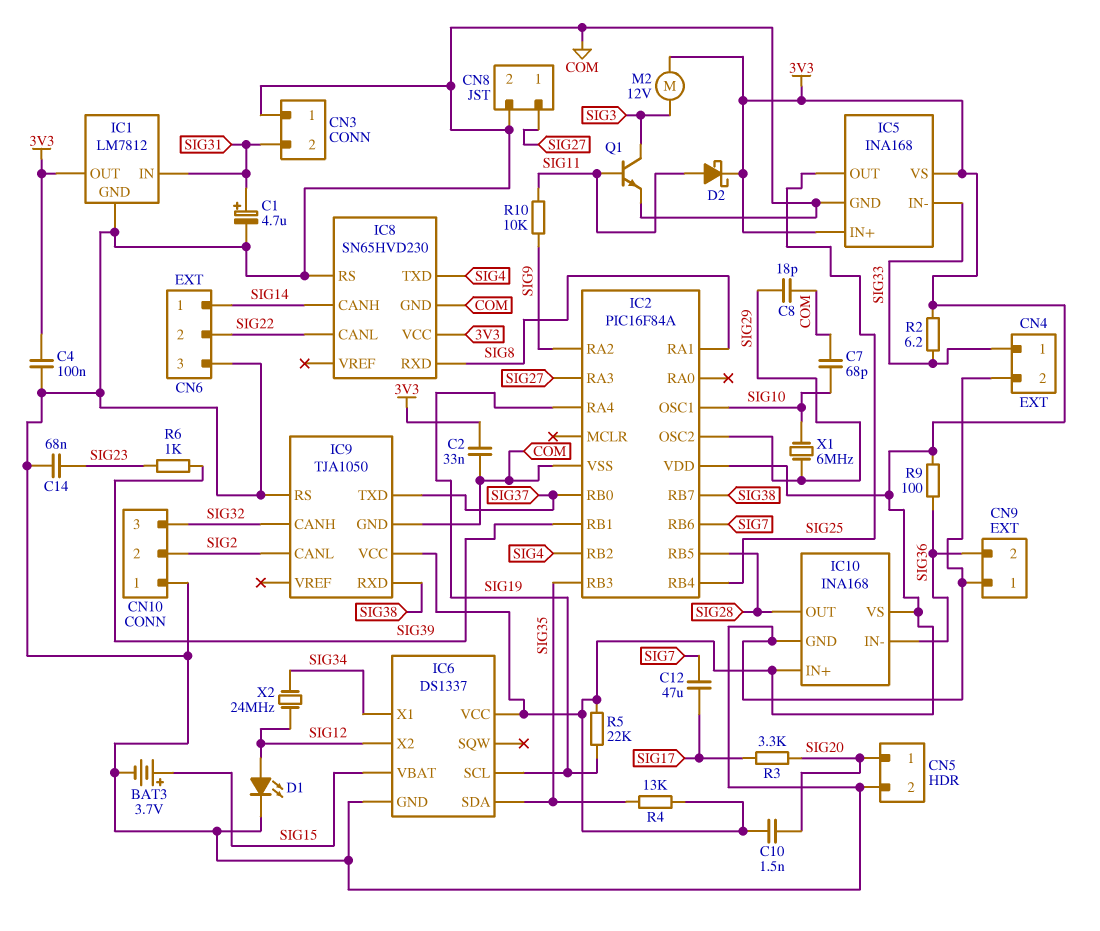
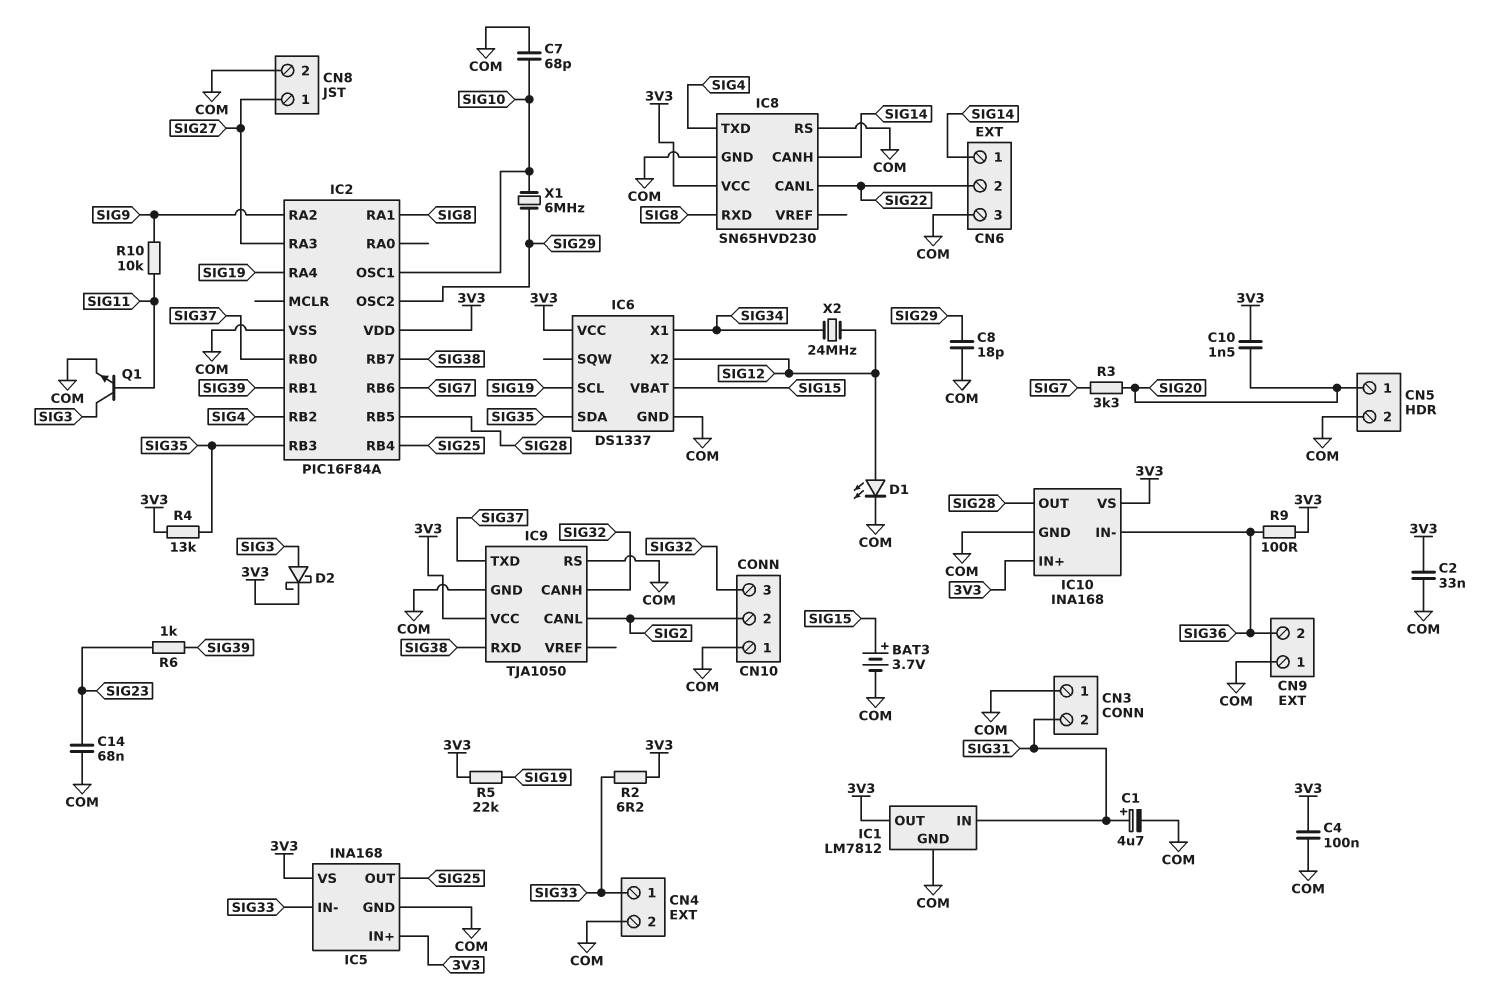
C12: 47uF (SIG7, SIG17) -> none
D2: schottky (A SIG11, K 3V3) -> schottky (A SIG3, K 3V3)
M2: motor 12V (3V3, SIG3) -> none
R3: 3.3k (SIG17, SIG20) -> 3.3k (SIG7, SIG20)

